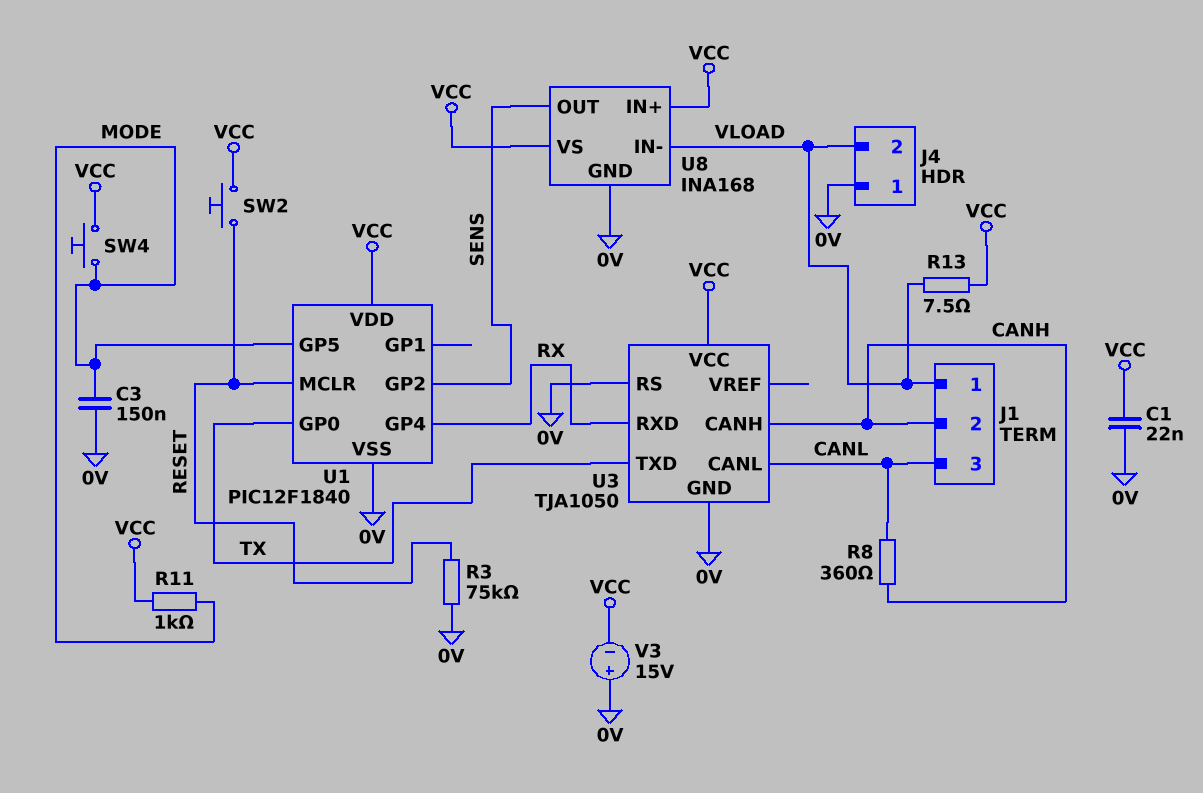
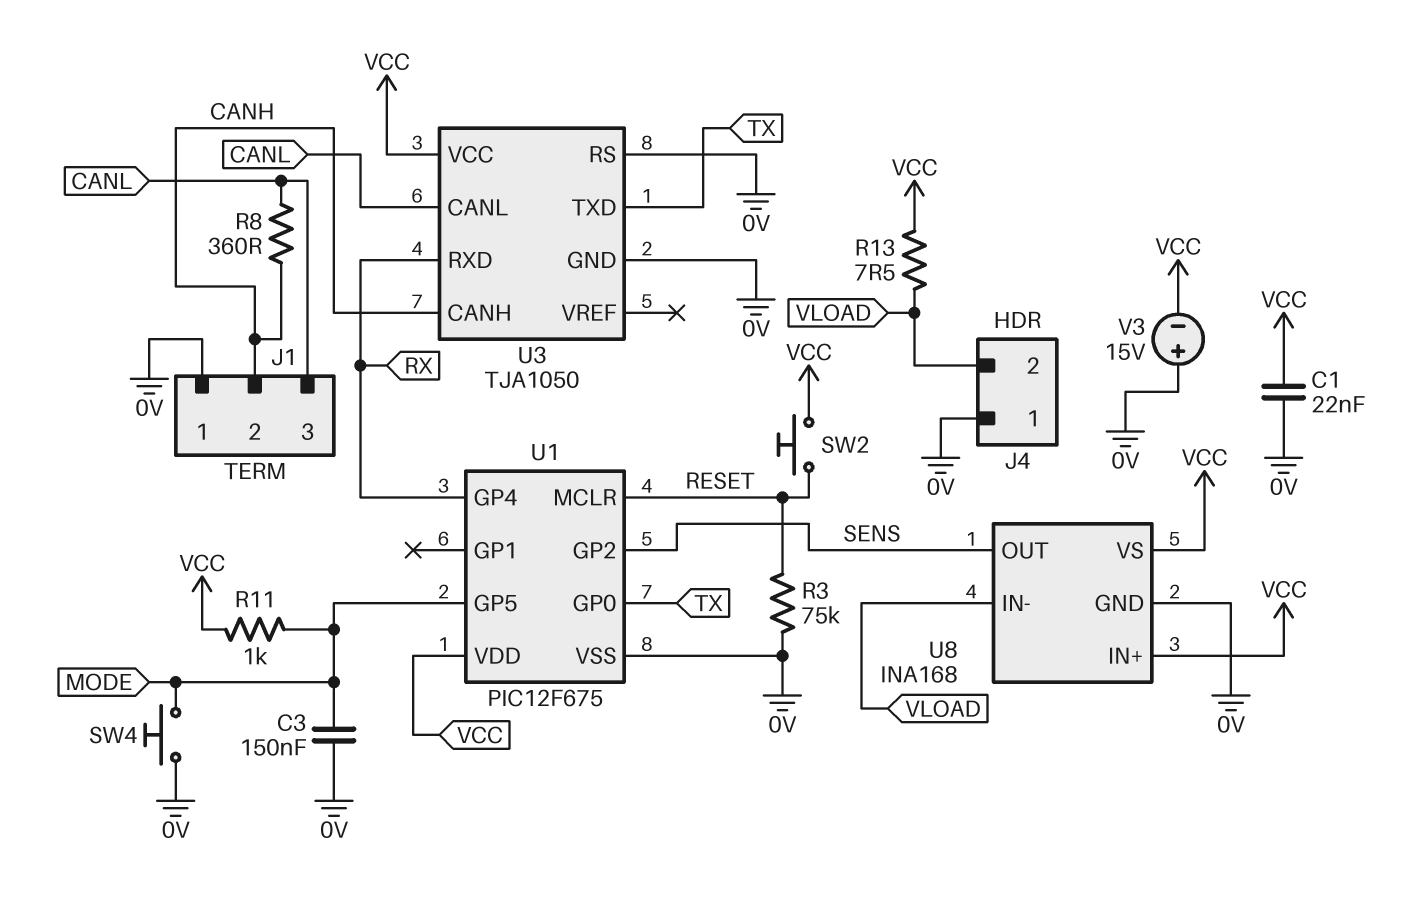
J1 pin 1: VLOAD -> 0V
SW4: button (MODE, VCC) -> button (0V, MODE)
U1: PIC12F1840 -> PIC12F675

